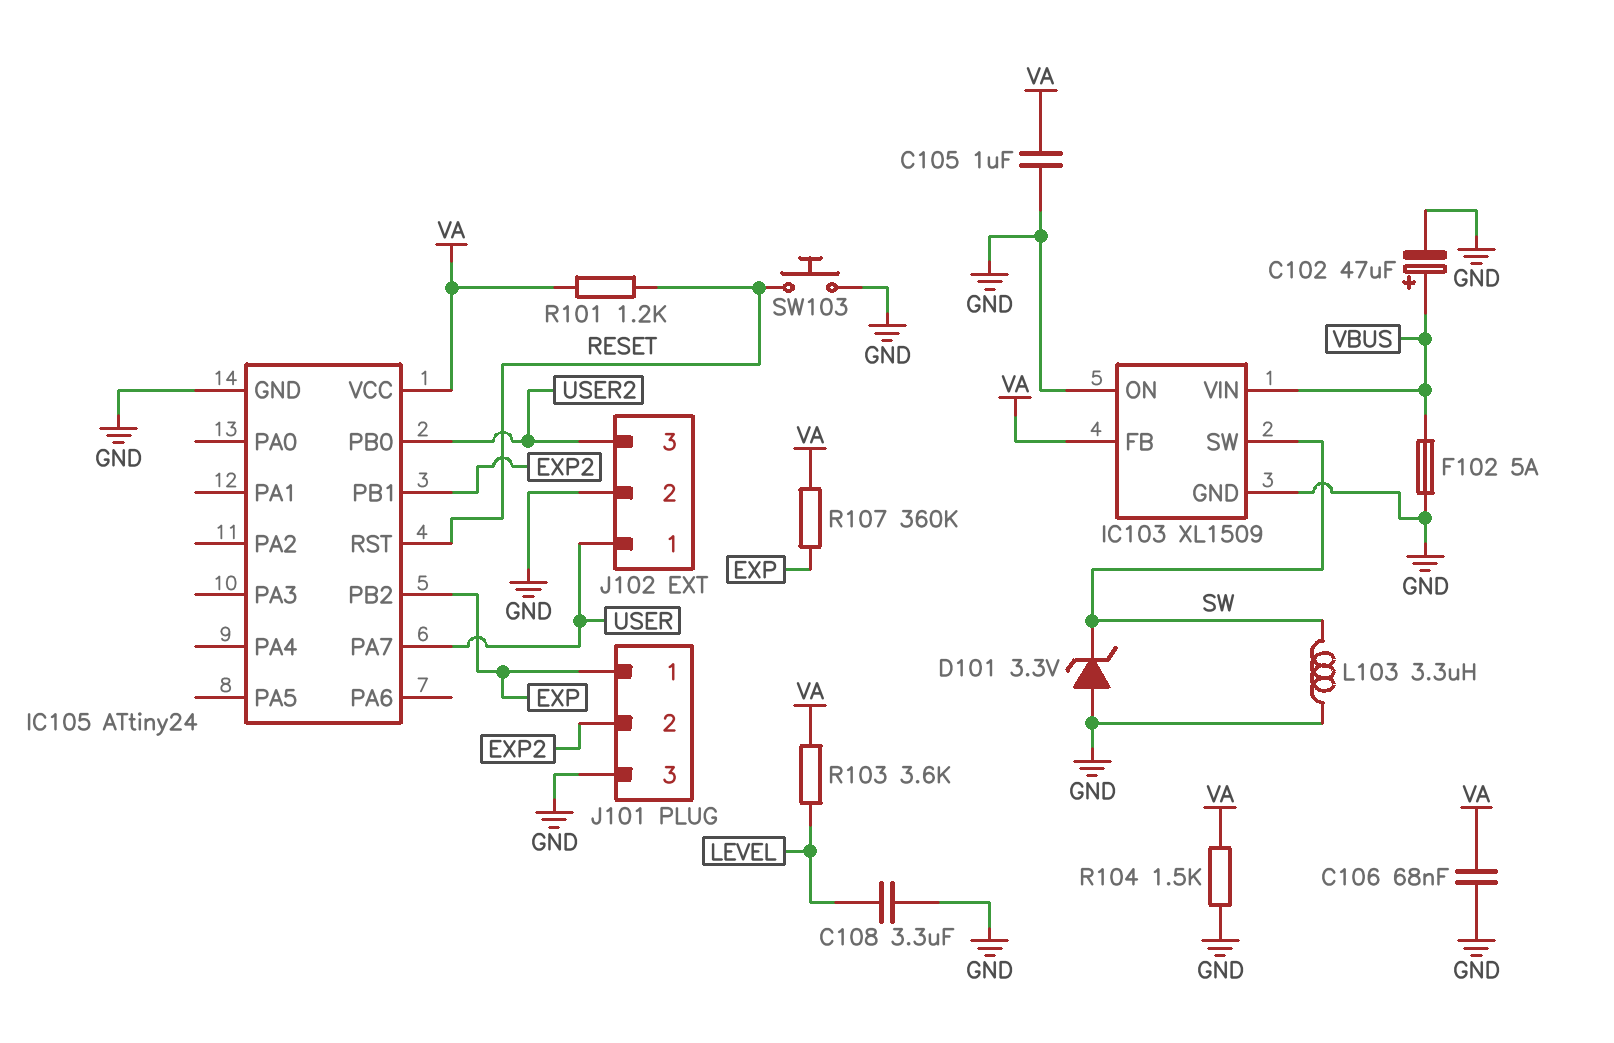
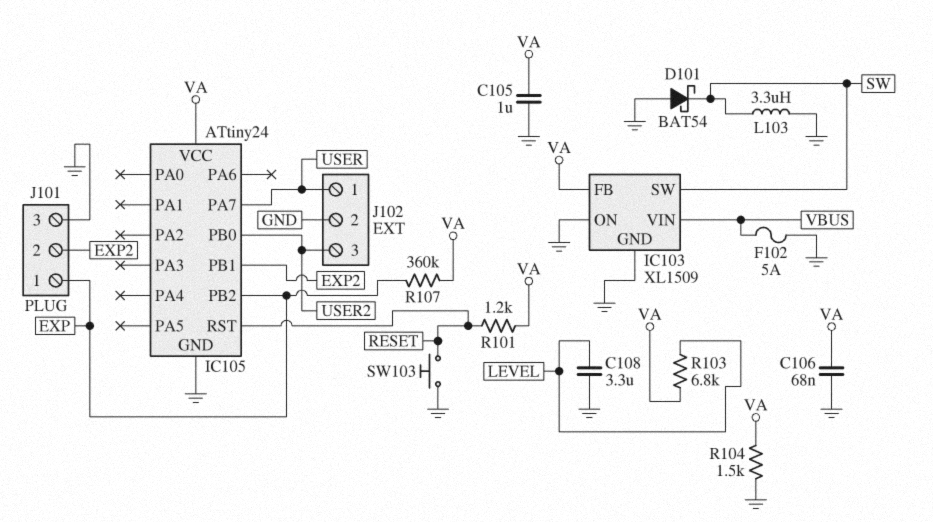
C102: 47uF (plus VBUS, minus GND) -> none
D101: zener 3.3V (A GND, K SW) -> schottky BAT54 (A GND, K SW)
R103: 3.6k (LEVEL, VA) -> 6.8k (LEVEL, VA)

